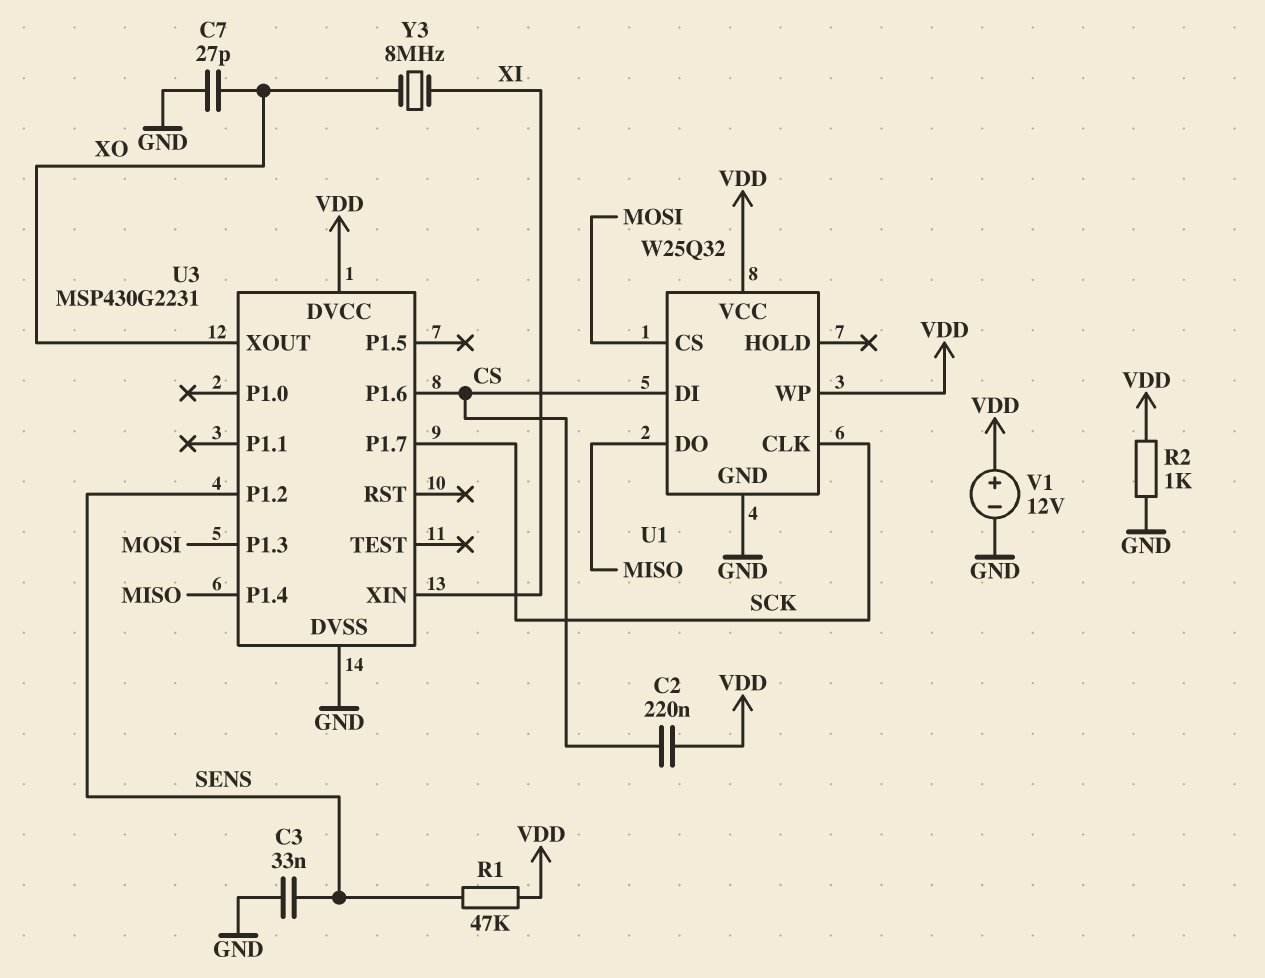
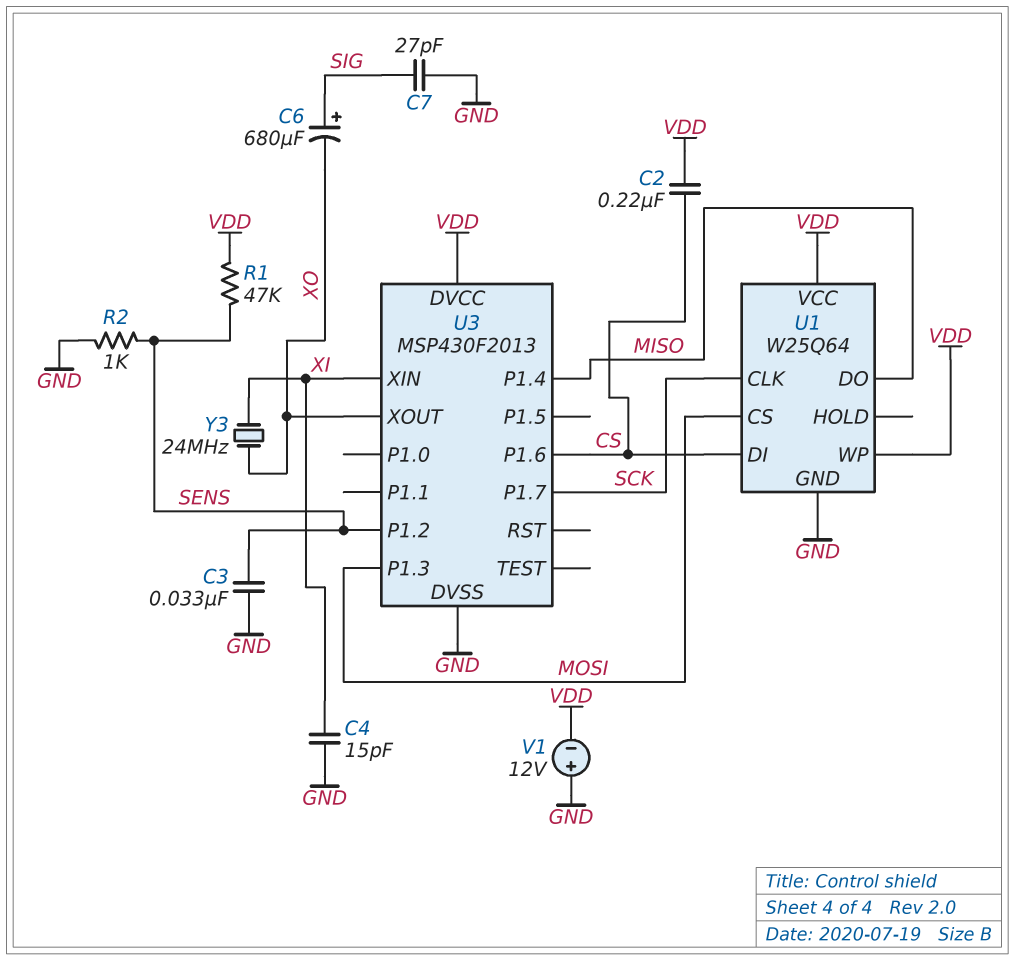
C4: none -> 15pF (GND, XI)
C6: none -> 680uF (plus SIG, minus XO)
C7: 27pF (GND, XO) -> 27pF (GND, SIG)
R2: 1k (GND, VDD) -> 1k (GND, SENS)
U1: W25Q32 -> W25Q64
U3: MSP430G2231 -> MSP430F2013
V1: 12V (plus VDD, minus GND) -> 12V (plus GND, minus VDD)
Y3: 8MHz (XI, XO) -> 24MHz (XI, XO)

